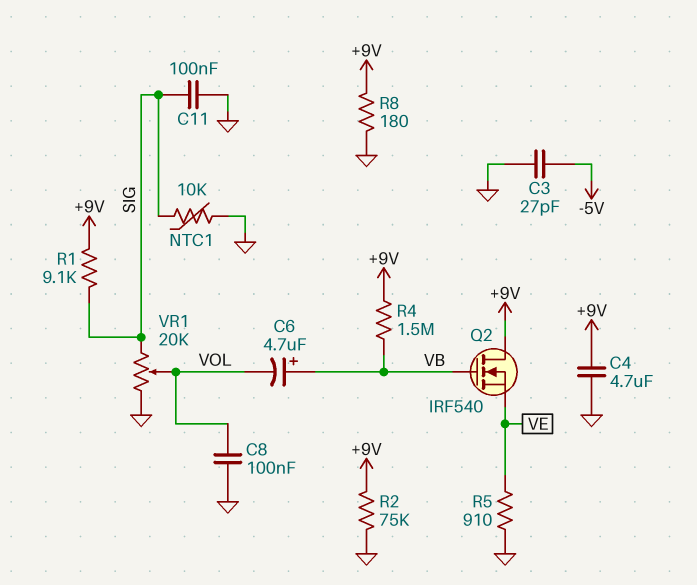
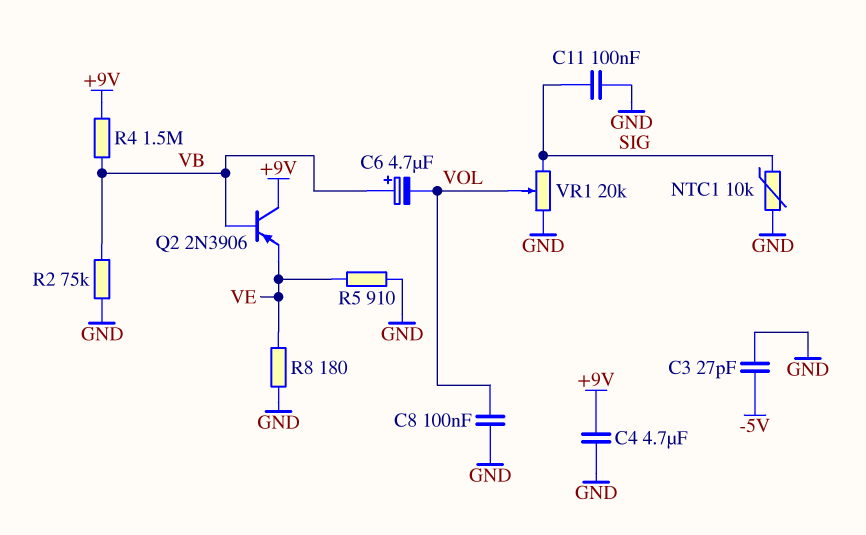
Q2: NMOS IRF540 (G VB, D +9V, S VE) -> PNP 2N3906 (B VB, C +9V, E VE)
R1: 9.1k (+9V, SIG) -> none
R2: 75k (+9V, GND) -> 75k (GND, VB)
R8: 180 (+9V, GND) -> 180 (GND, VE)

